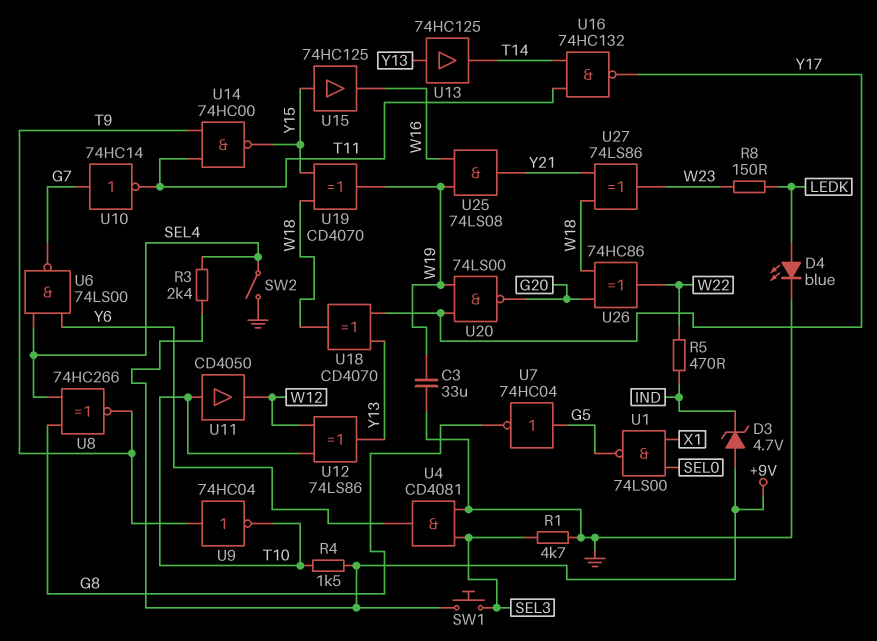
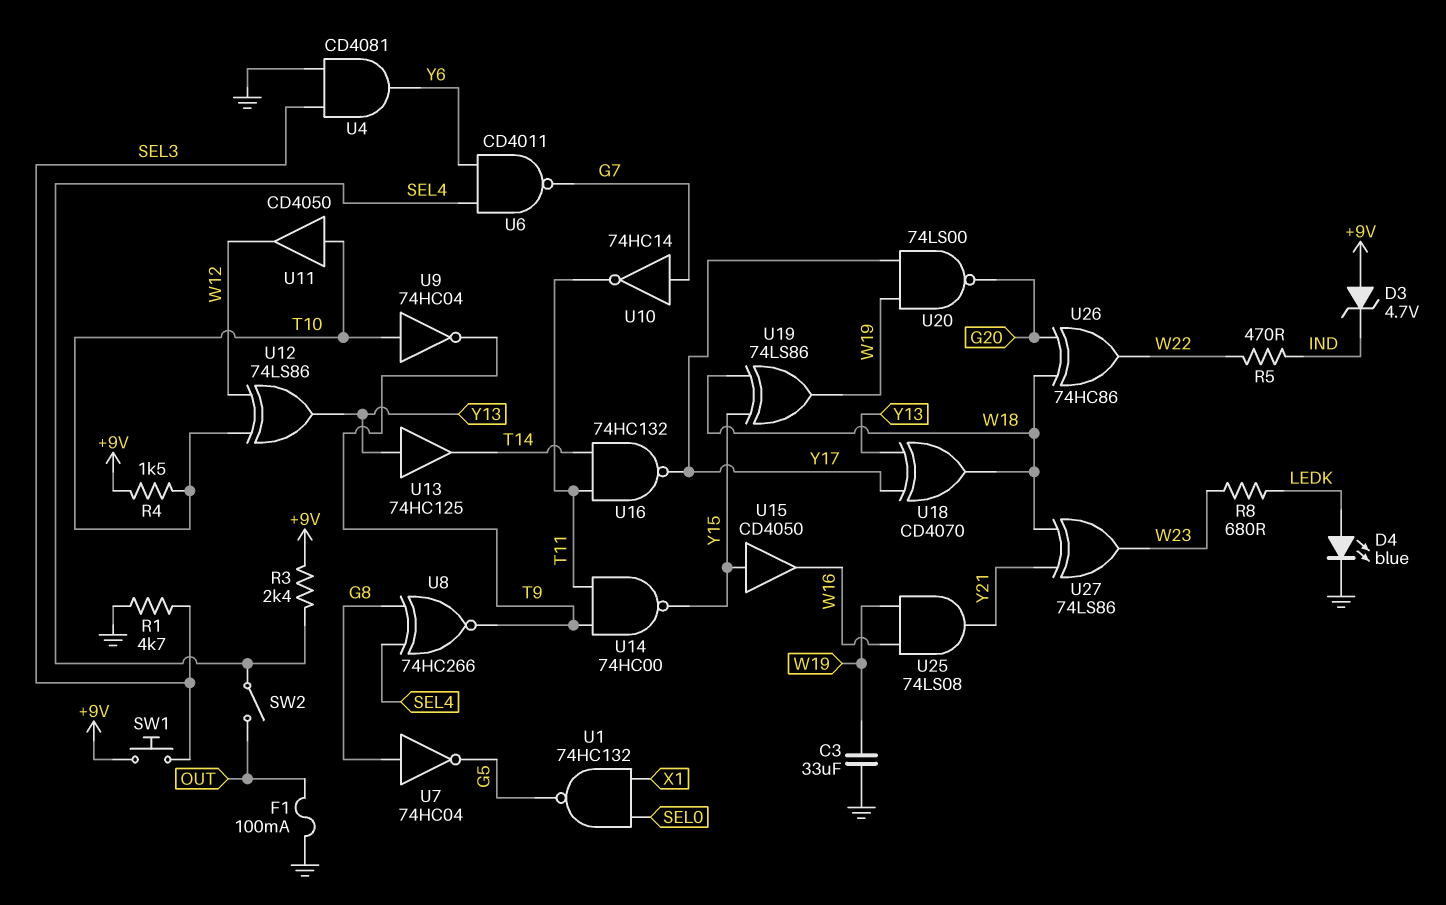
F1: none -> 100mA (GND, OUT)
R8: 150 (LEDK, W23) -> 680 (LEDK, W23)
SW2: switch (GND, SEL4) -> switch (OUT, SEL4)
U1: NAND 74LS00 (in SEL0, in X1, out G5) -> NAND 74HC132 (in SEL0, in X1, out G5)
U6: NAND 74LS00 (in SEL4, in Y6, out G7) -> NAND CD4011 (in SEL4, in Y6, out G7)
U7: NOT 74HC04 (in G5, out G8) -> NOT 74HC04 (in G8, out G5)
U9: NOT 74HC04 (in T9, out T10) -> NOT 74HC04 (in T10, out T9)
U15: buffer 74HC125 (in Y15, out W16) -> buffer CD4050 (in Y15, out W16)
U19: XOR CD4070 (in W18, in Y15, out W19) -> XOR 74LS86 (in W18, in Y15, out W19)

